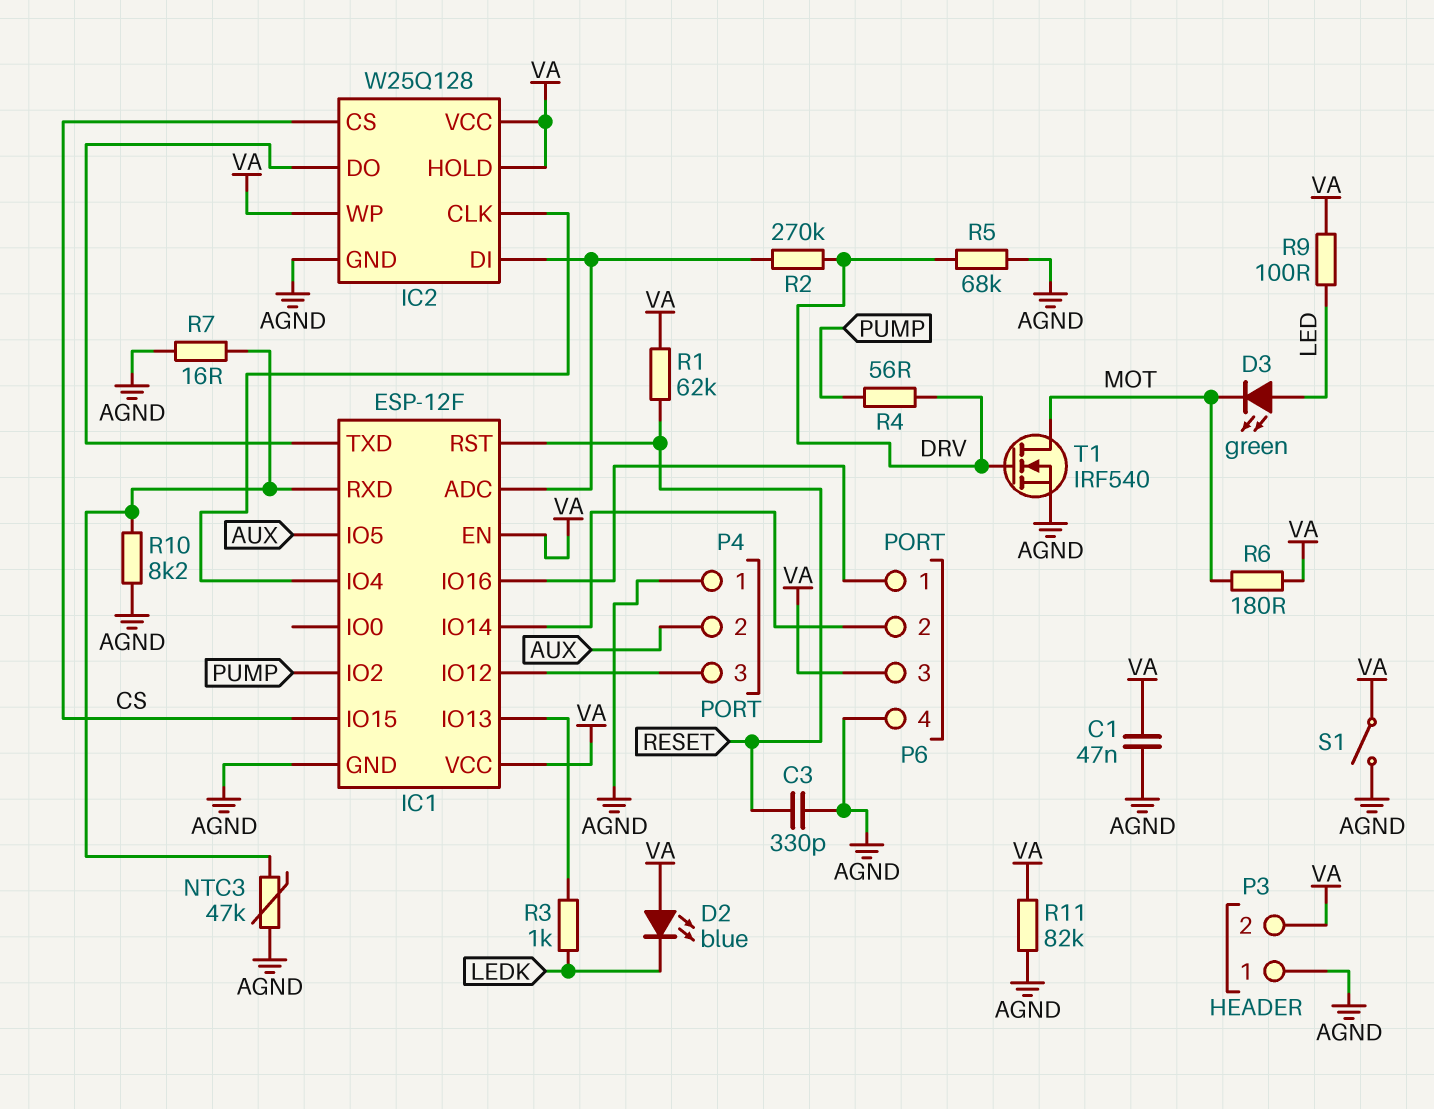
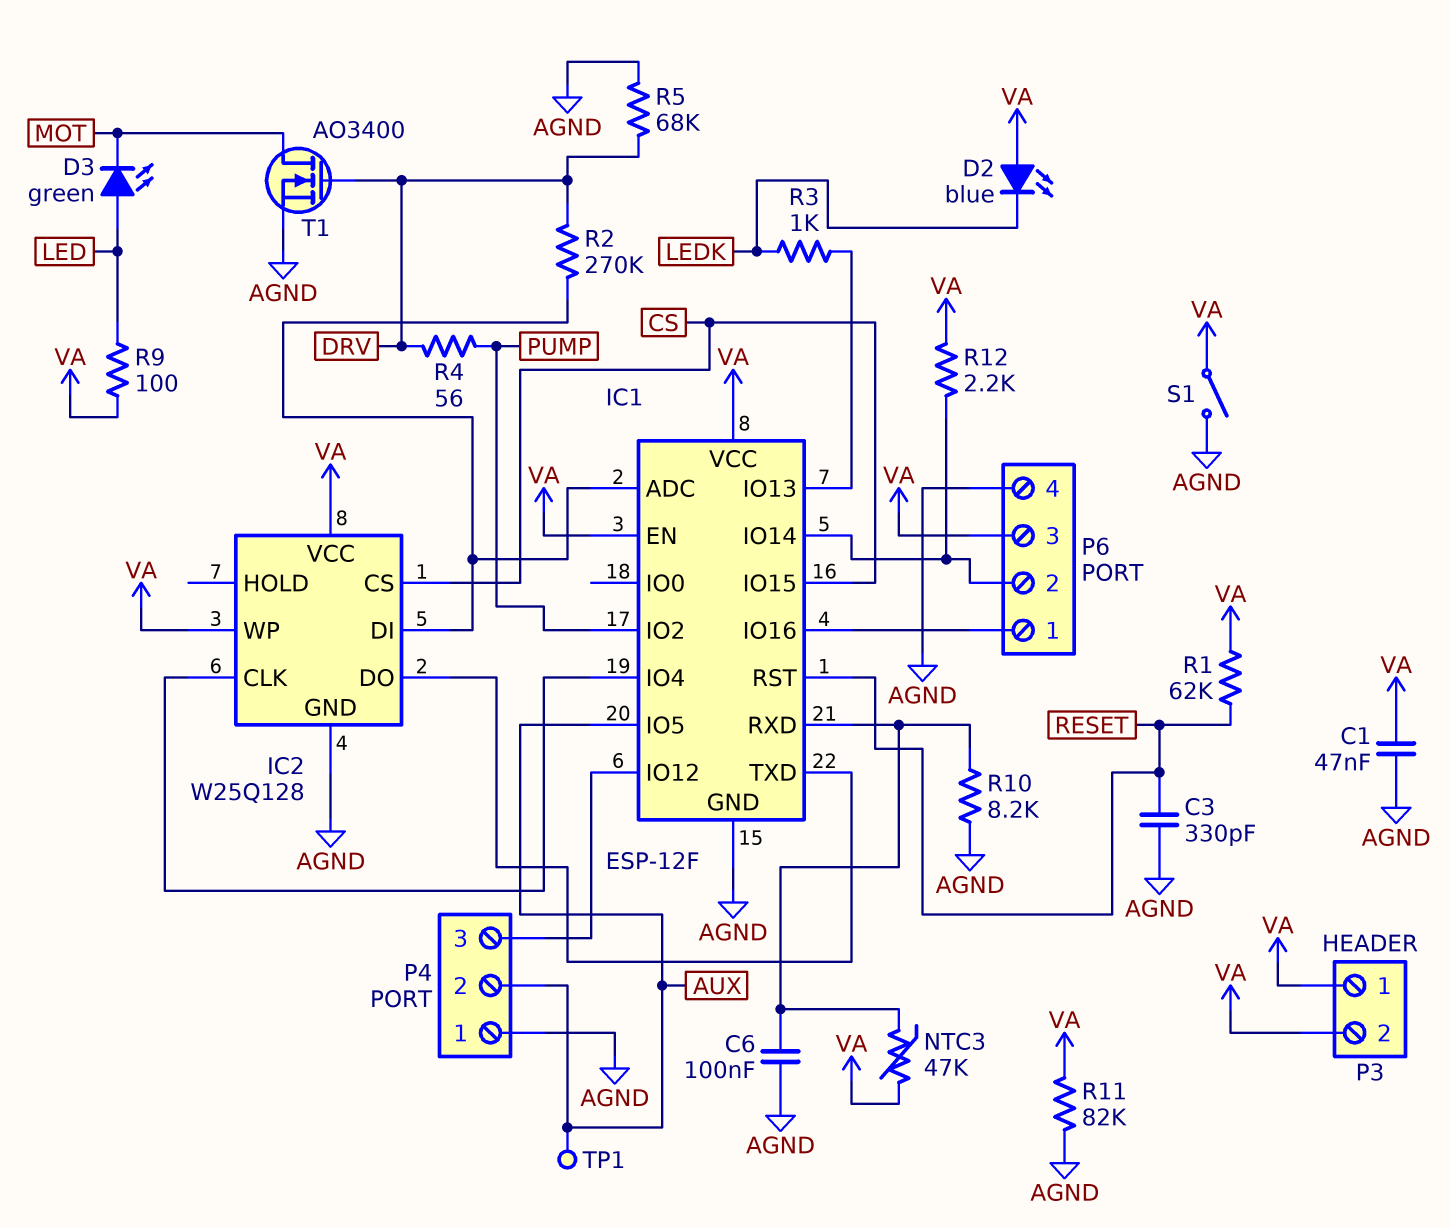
C6: none -> 100nF (AGND, IC1/RXD)
IC2 pin HOLD: VA -> none
NTC3: 47k (AGND, IC1/RXD) -> 47k (IC1/RXD, VA)
P3 pin 1: AGND -> VA
R6: 180 (MOT, VA) -> none
R7: 16 (AGND, IC1/RXD) -> none
R12: none -> 2.2k (IC1/IO14, VA)
T1: NMOS IRF540 (G DRV, D MOT, S AGND) -> NMOS AO3400 (G DRV, D MOT, S AGND)
TP1: none -> test point (AUX)

